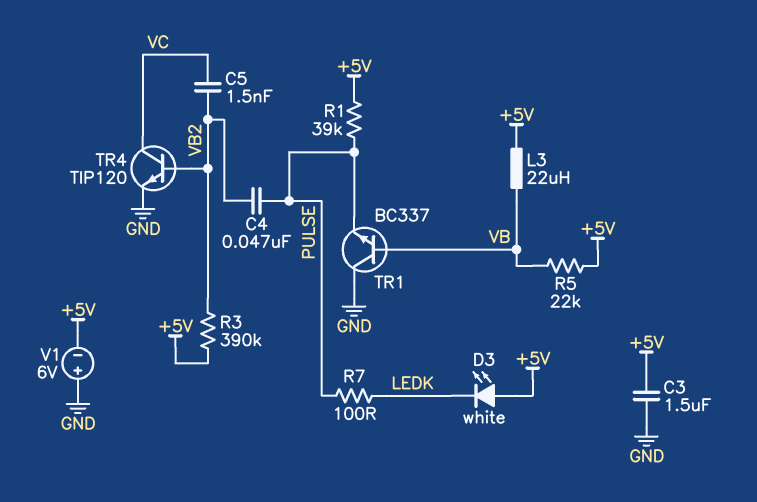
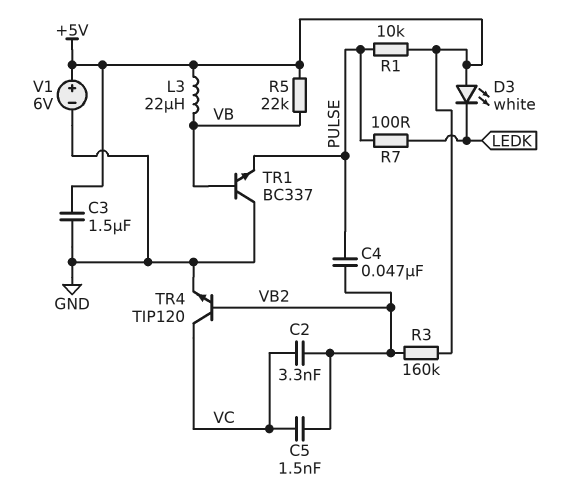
C2: none -> 3.3nF (VB2, VC)
R1: 39k (+5V, PULSE) -> 10k (+5V, PULSE)
R3: 390k (+5V, VB2) -> 160k (+5V, VB2)
V1: 6V (plus GND, minus +5V) -> 6V (plus +5V, minus GND)

